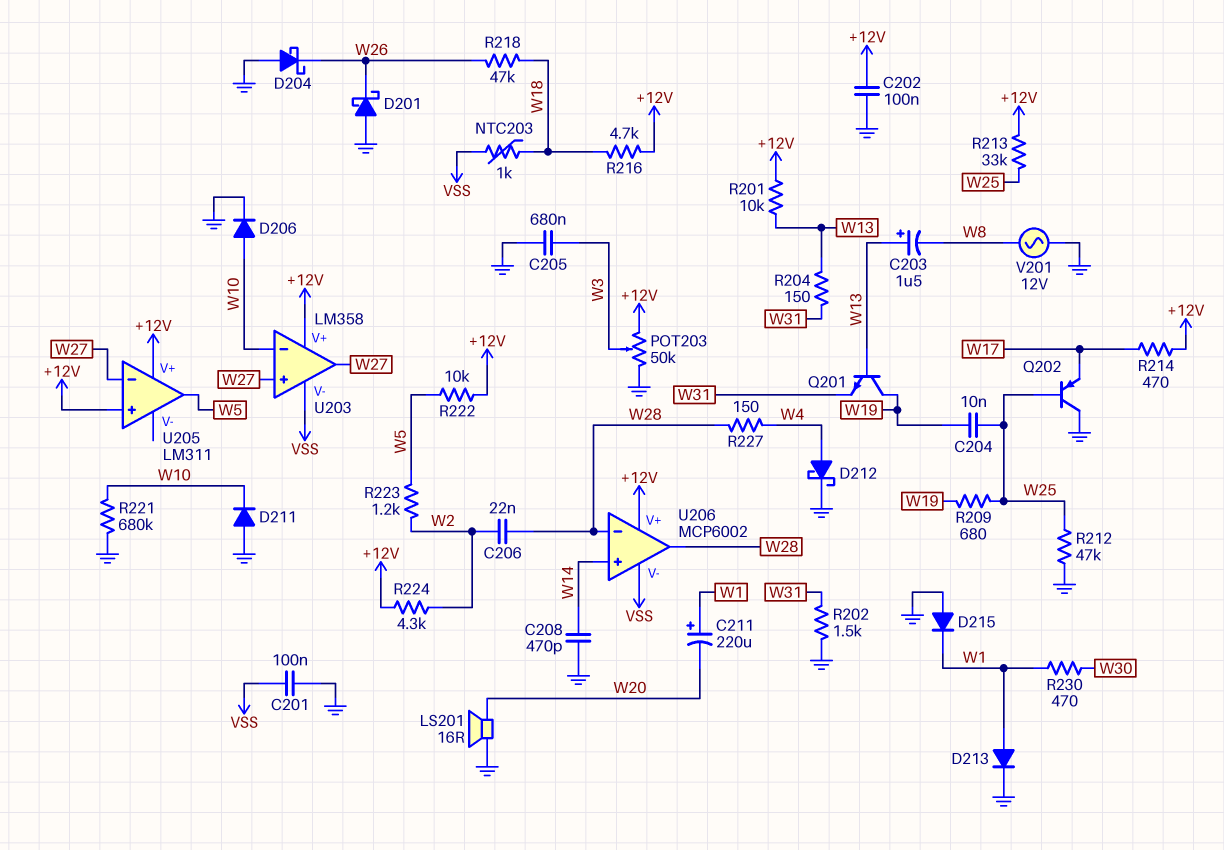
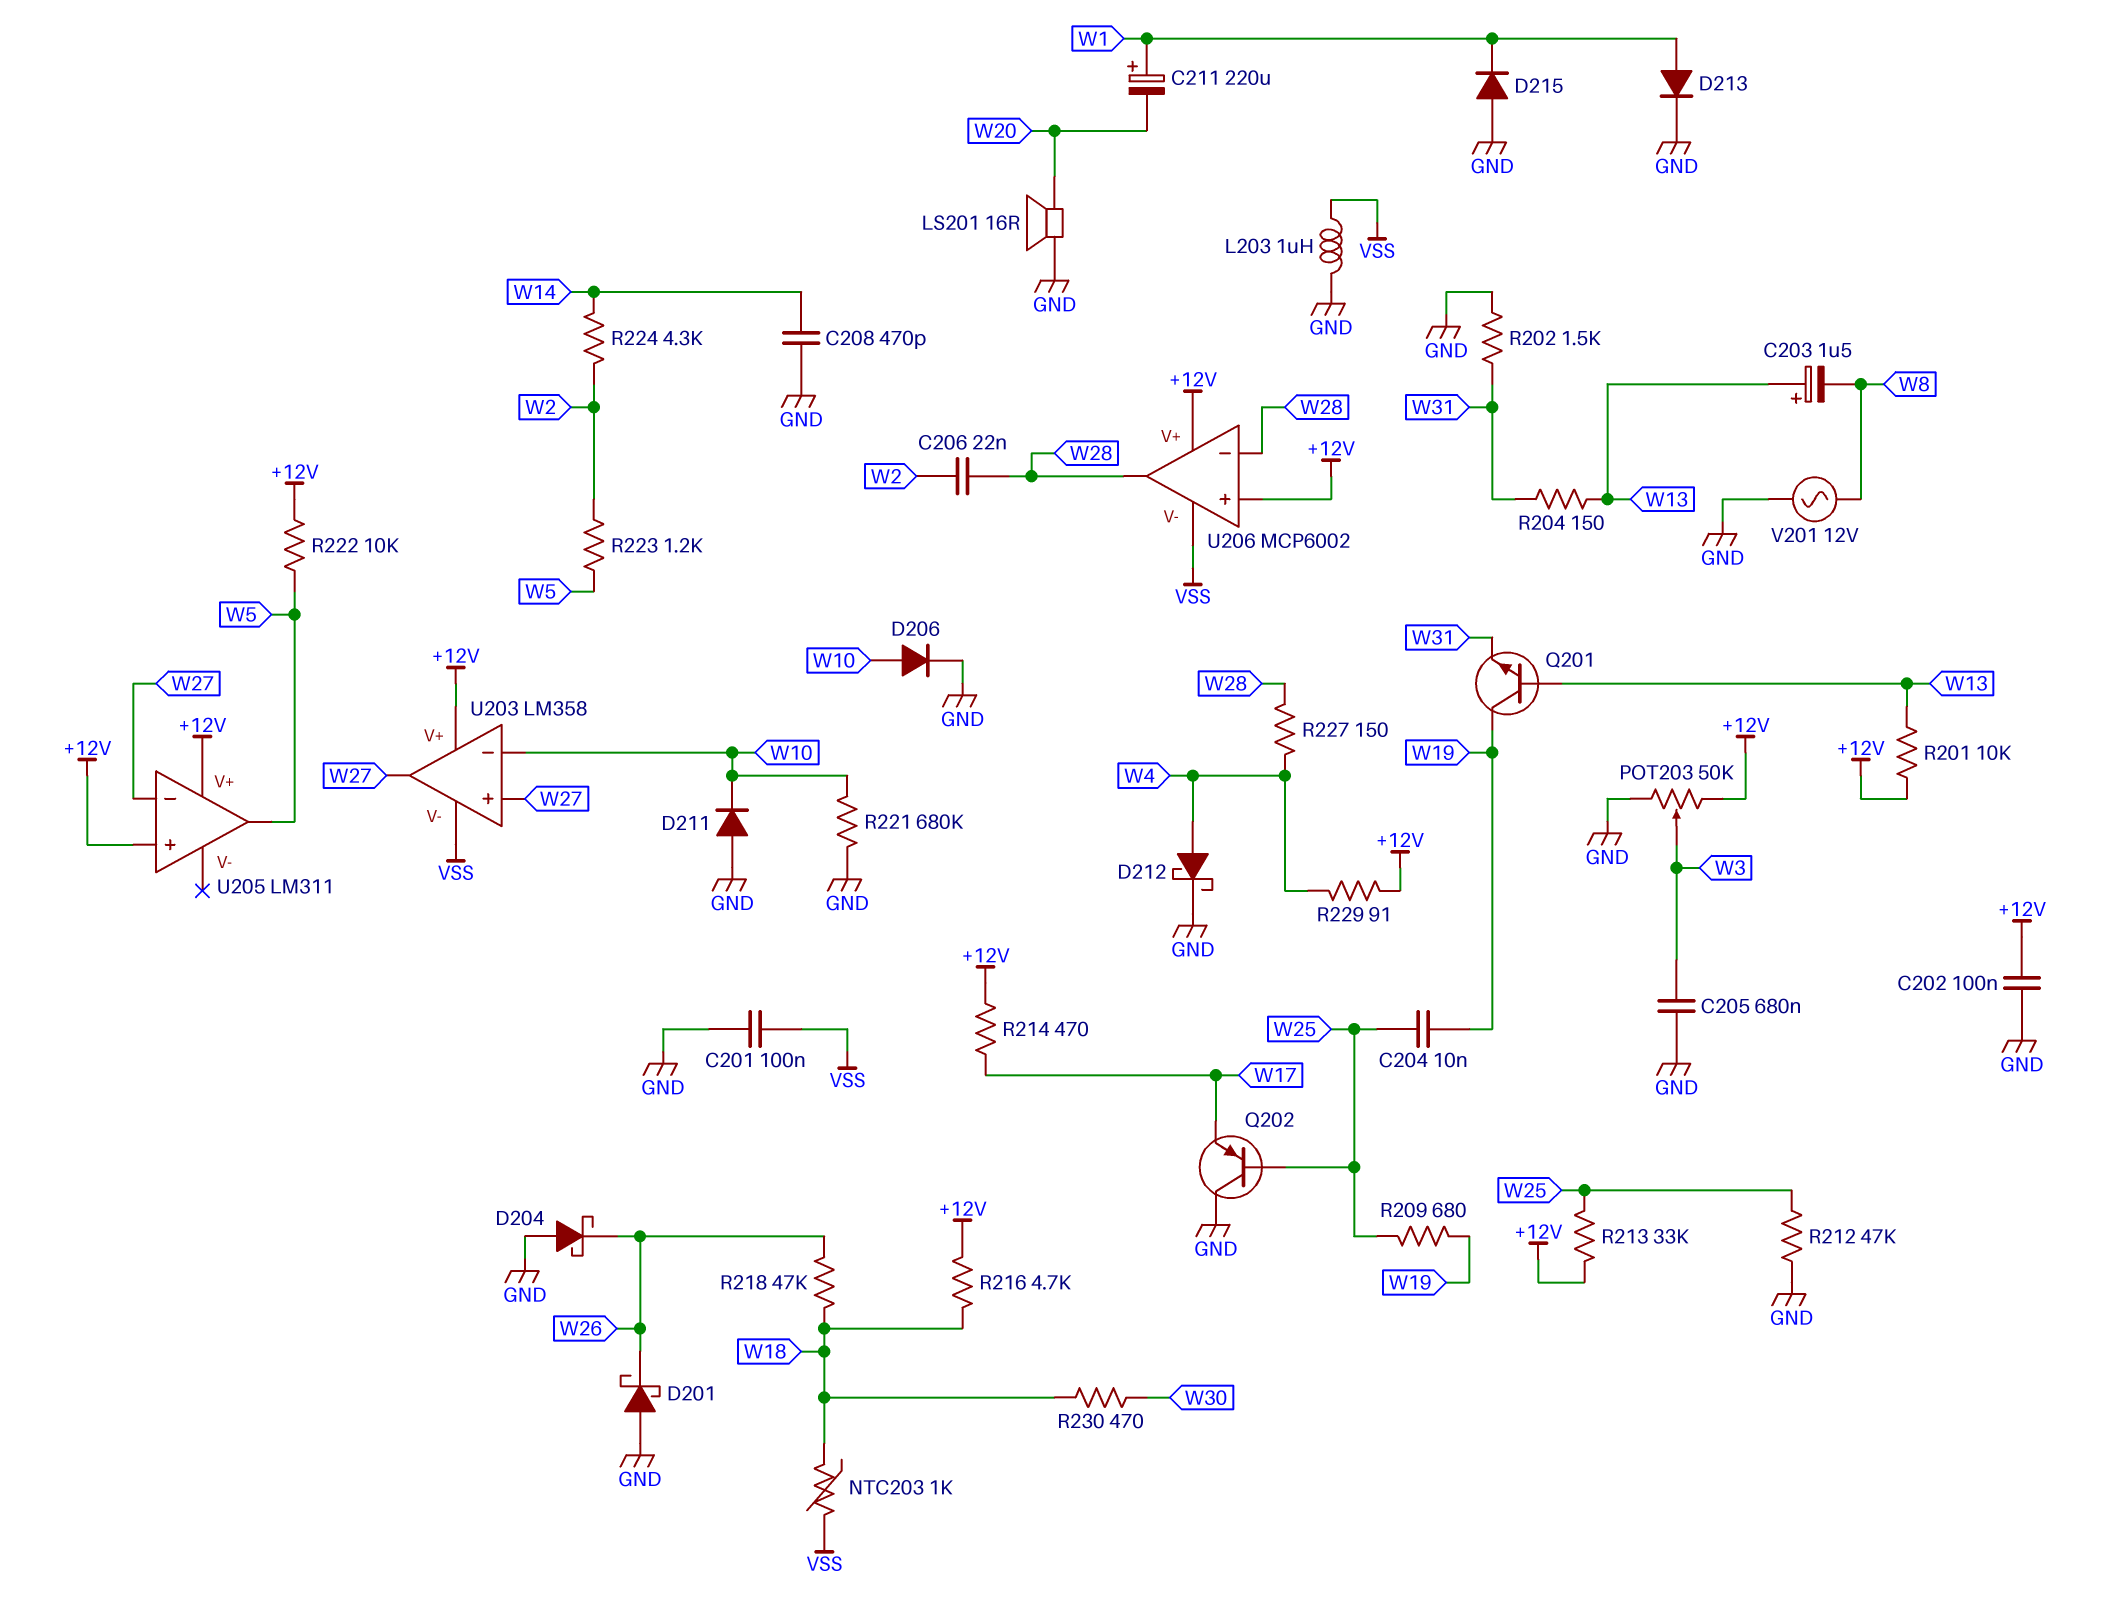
L203: none -> 1uH (GND, VSS)
R224: 4.3k (+12V, W2) -> 4.3k (W2, W14)
R229: none -> 91 (+12V, W4)
R230: 470 (W1, W30) -> 470 (W18, W30)
U206 pin in+: W14 -> +12V

